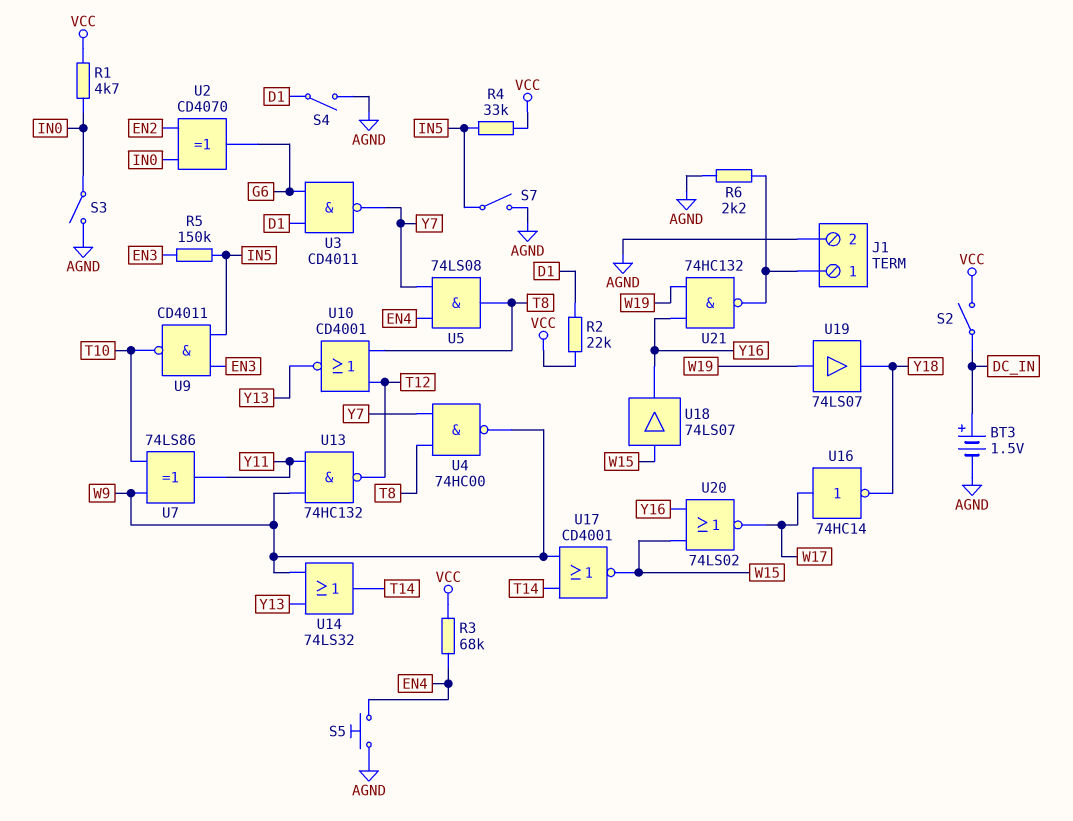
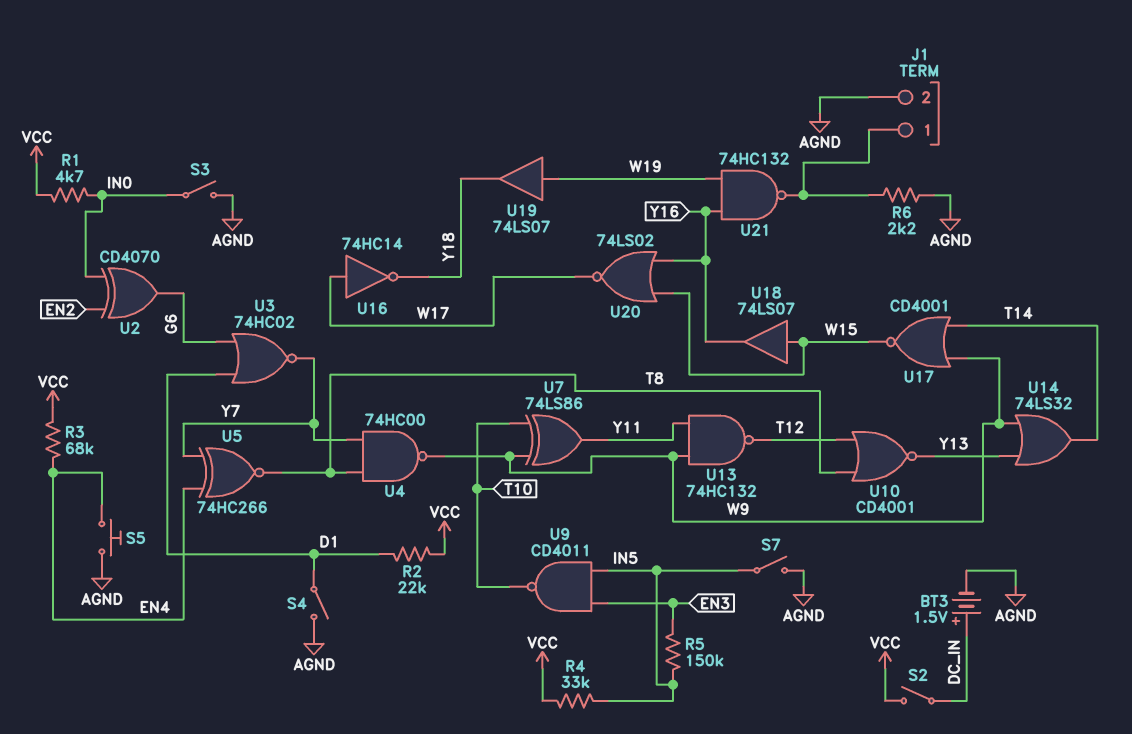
U3: NAND CD4011 (in D1, in G6, out Y7) -> NOR 74HC02 (in D1, in G6, out Y7)
U5: AND 74LS08 (in EN4, in Y7, out T8) -> XNOR 74HC266 (in EN4, in Y7, out T8)

